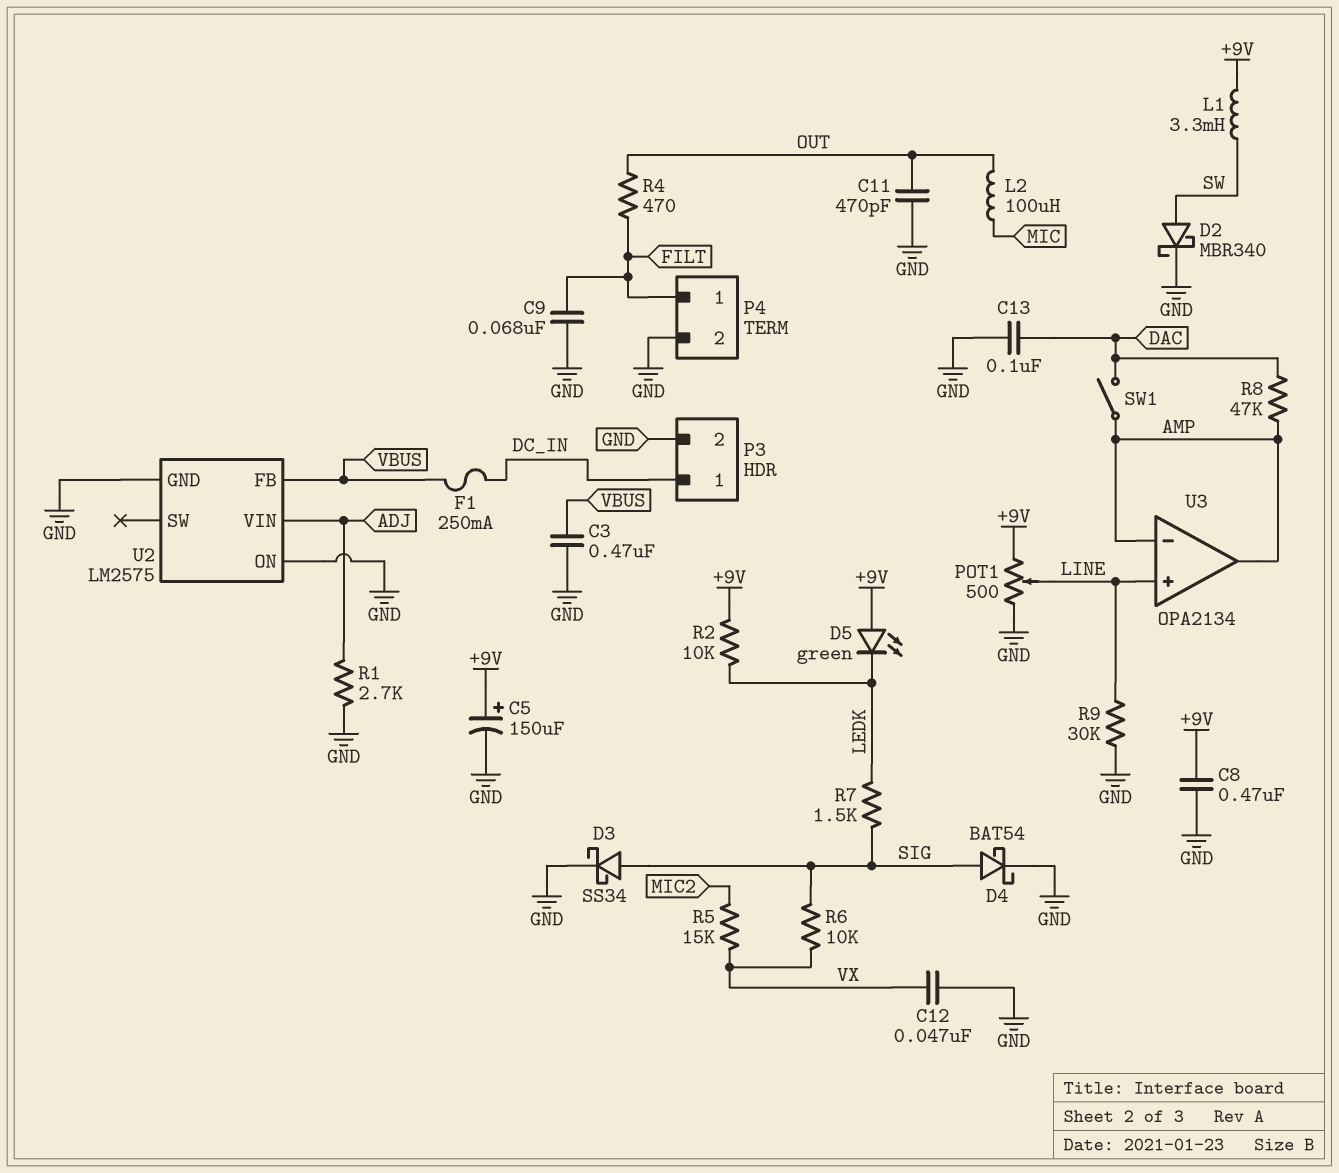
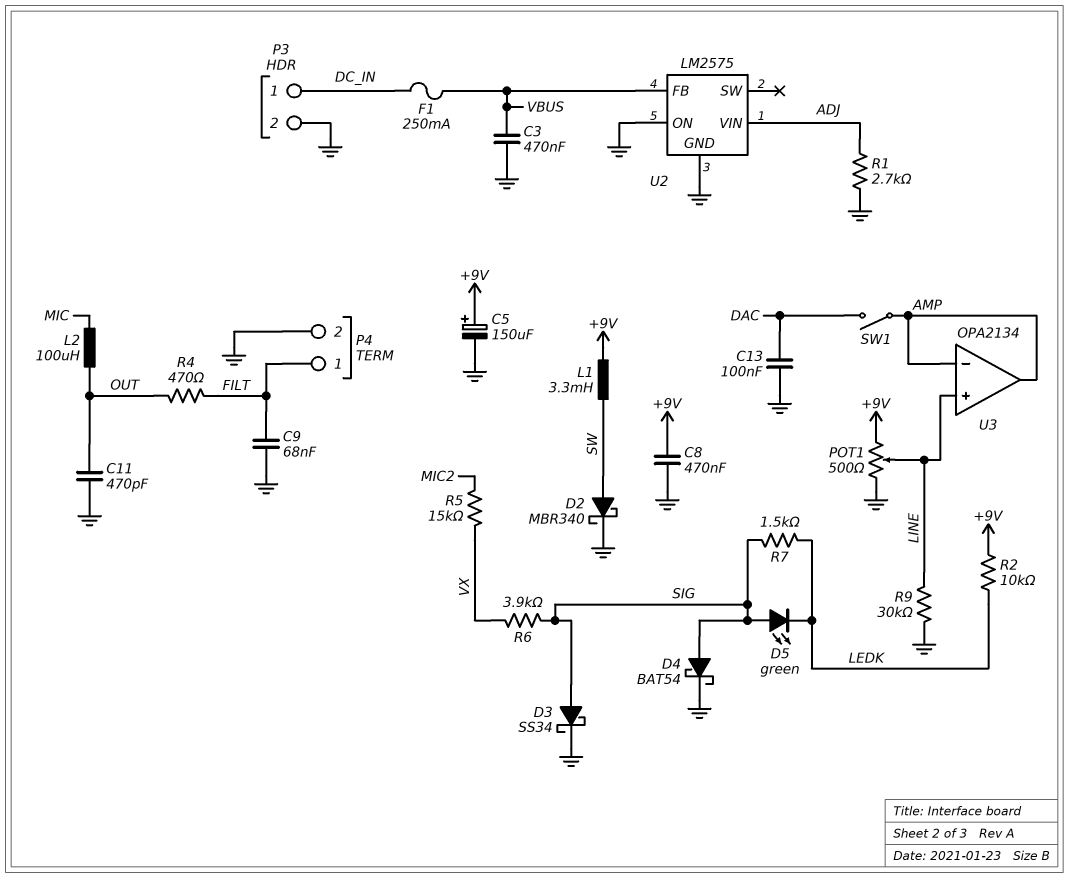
C12: 47nF (GND, VX) -> none
D5: LED green (A +9V, K LEDK) -> LED green (A SIG, K LEDK)
R6: 10k (SIG, VX) -> 3.9k (SIG, VX)
R8: 47k (AMP, DAC) -> none

